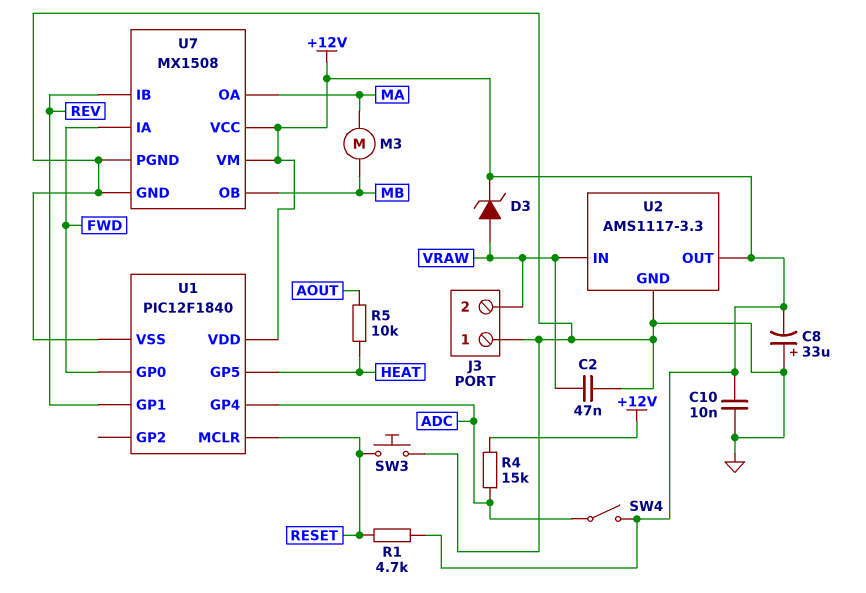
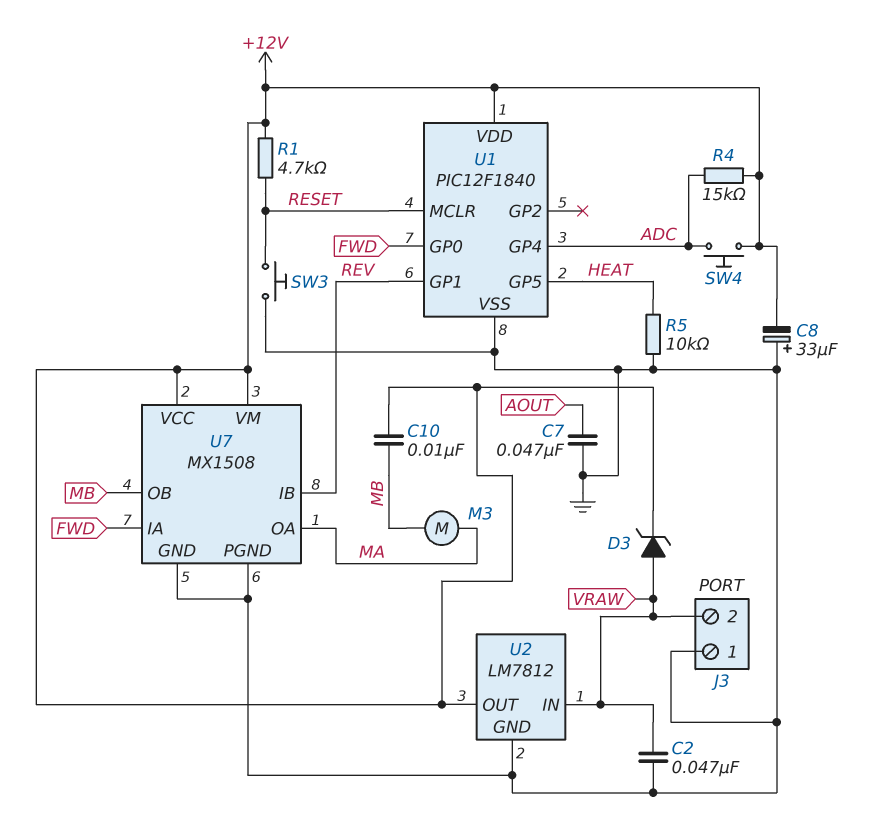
C7: none -> 47nF (AOUT, GND)
C10: 10nF (+12V, GND) -> 10nF (+12V, MB)
R5: 10k (AOUT, HEAT) -> 10k (GND, HEAT)
SW4: switch (+12V, ADC) -> button (+12V, ADC)
U2: AMS1117-3.3 -> LM7812

